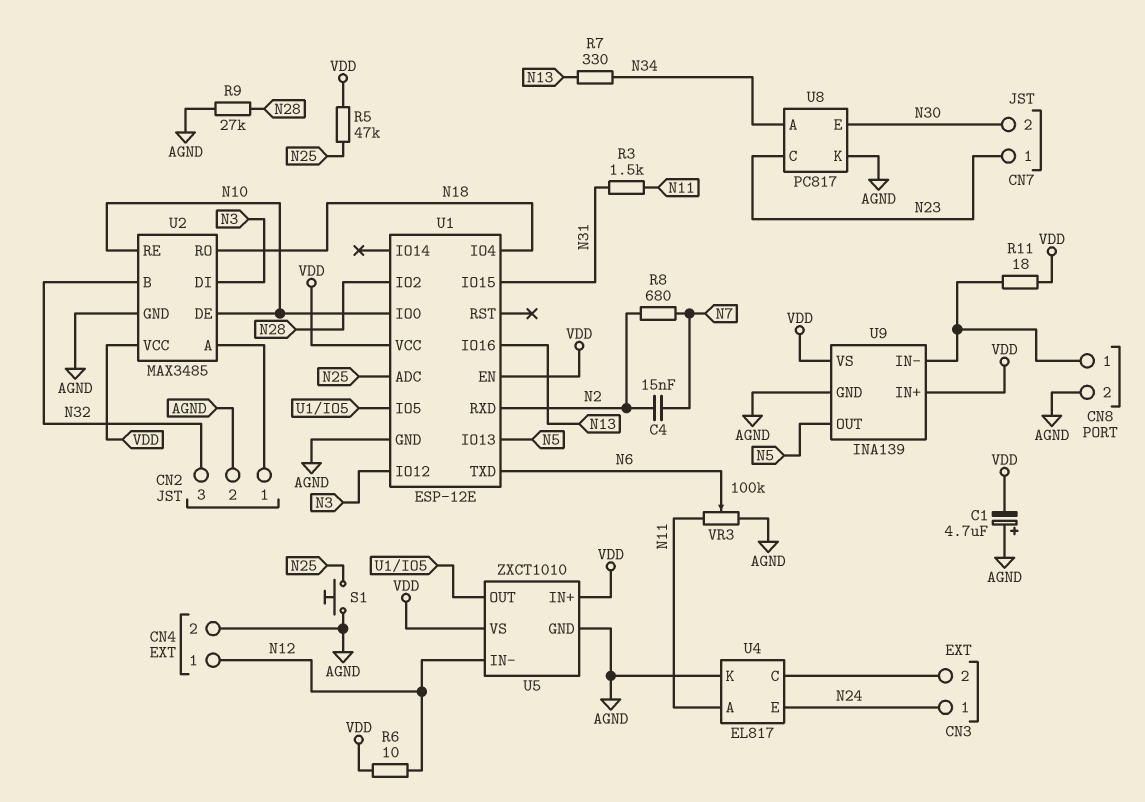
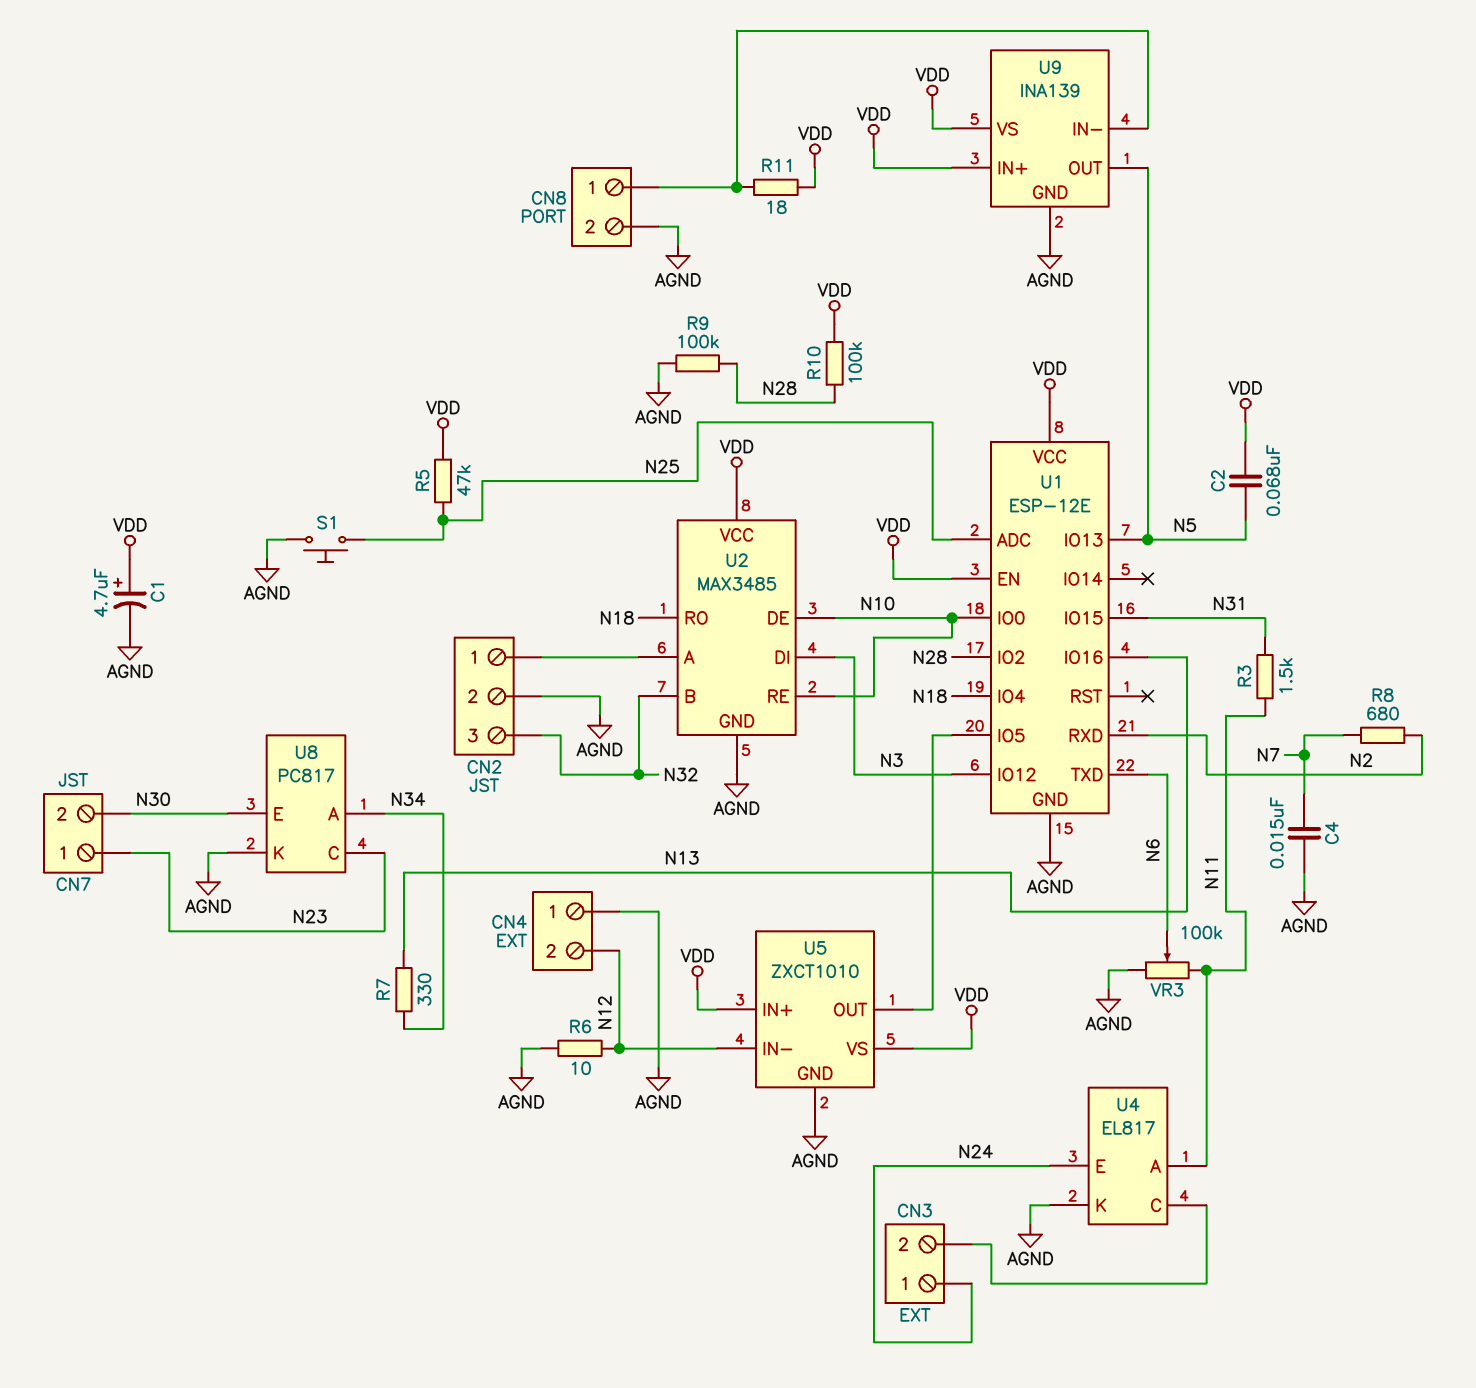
C1: 4.7uF (plus AGND, minus VDD) -> 4.7uF (plus VDD, minus AGND)
C2: none -> 68nF (N5, VDD)
C4: 15nF (N2, N7) -> 15nF (AGND, N7)
CN4 pin 1: N12 -> AGND
CN4 pin 2: AGND -> N12
R6: 10 (N12, VDD) -> 10 (AGND, N12)
R9: 27k (AGND, N28) -> 100k (AGND, N28)
R10: none -> 100k (N28, VDD)

